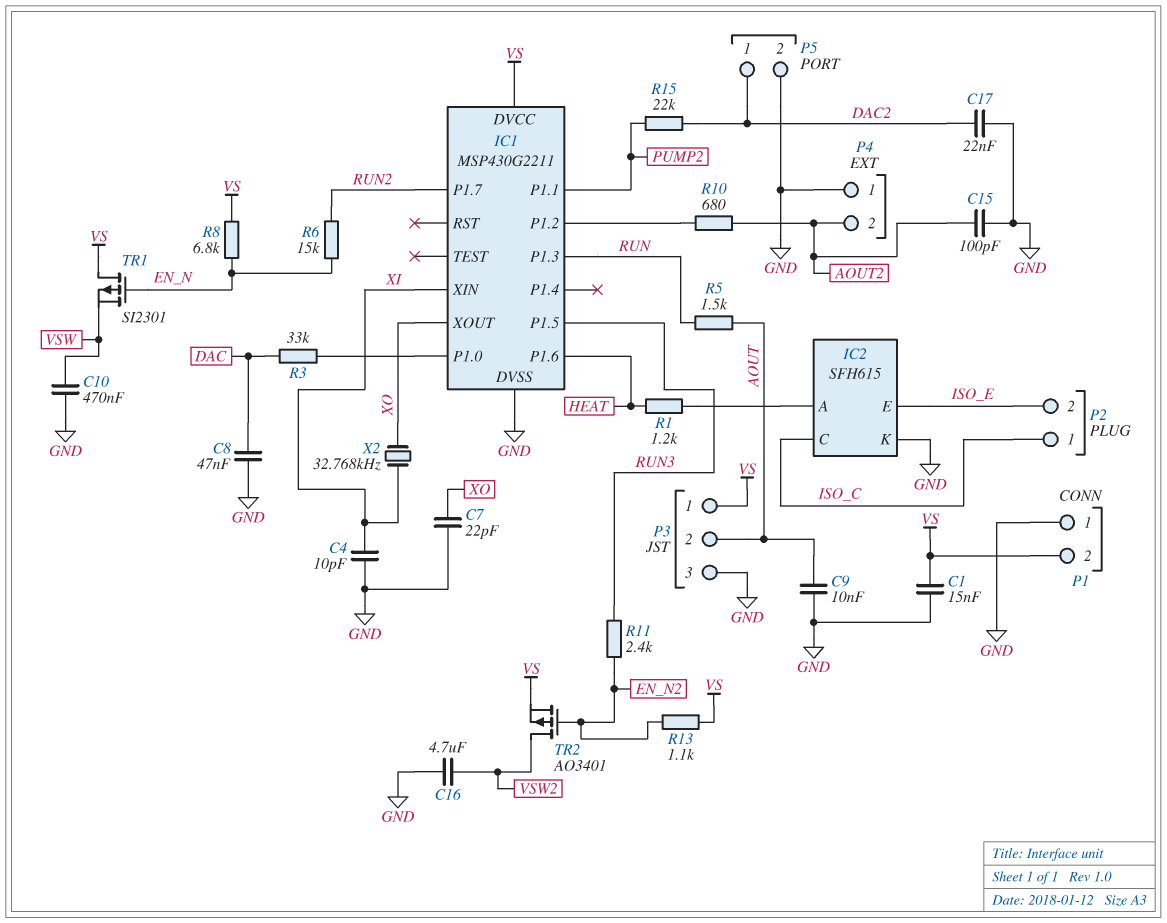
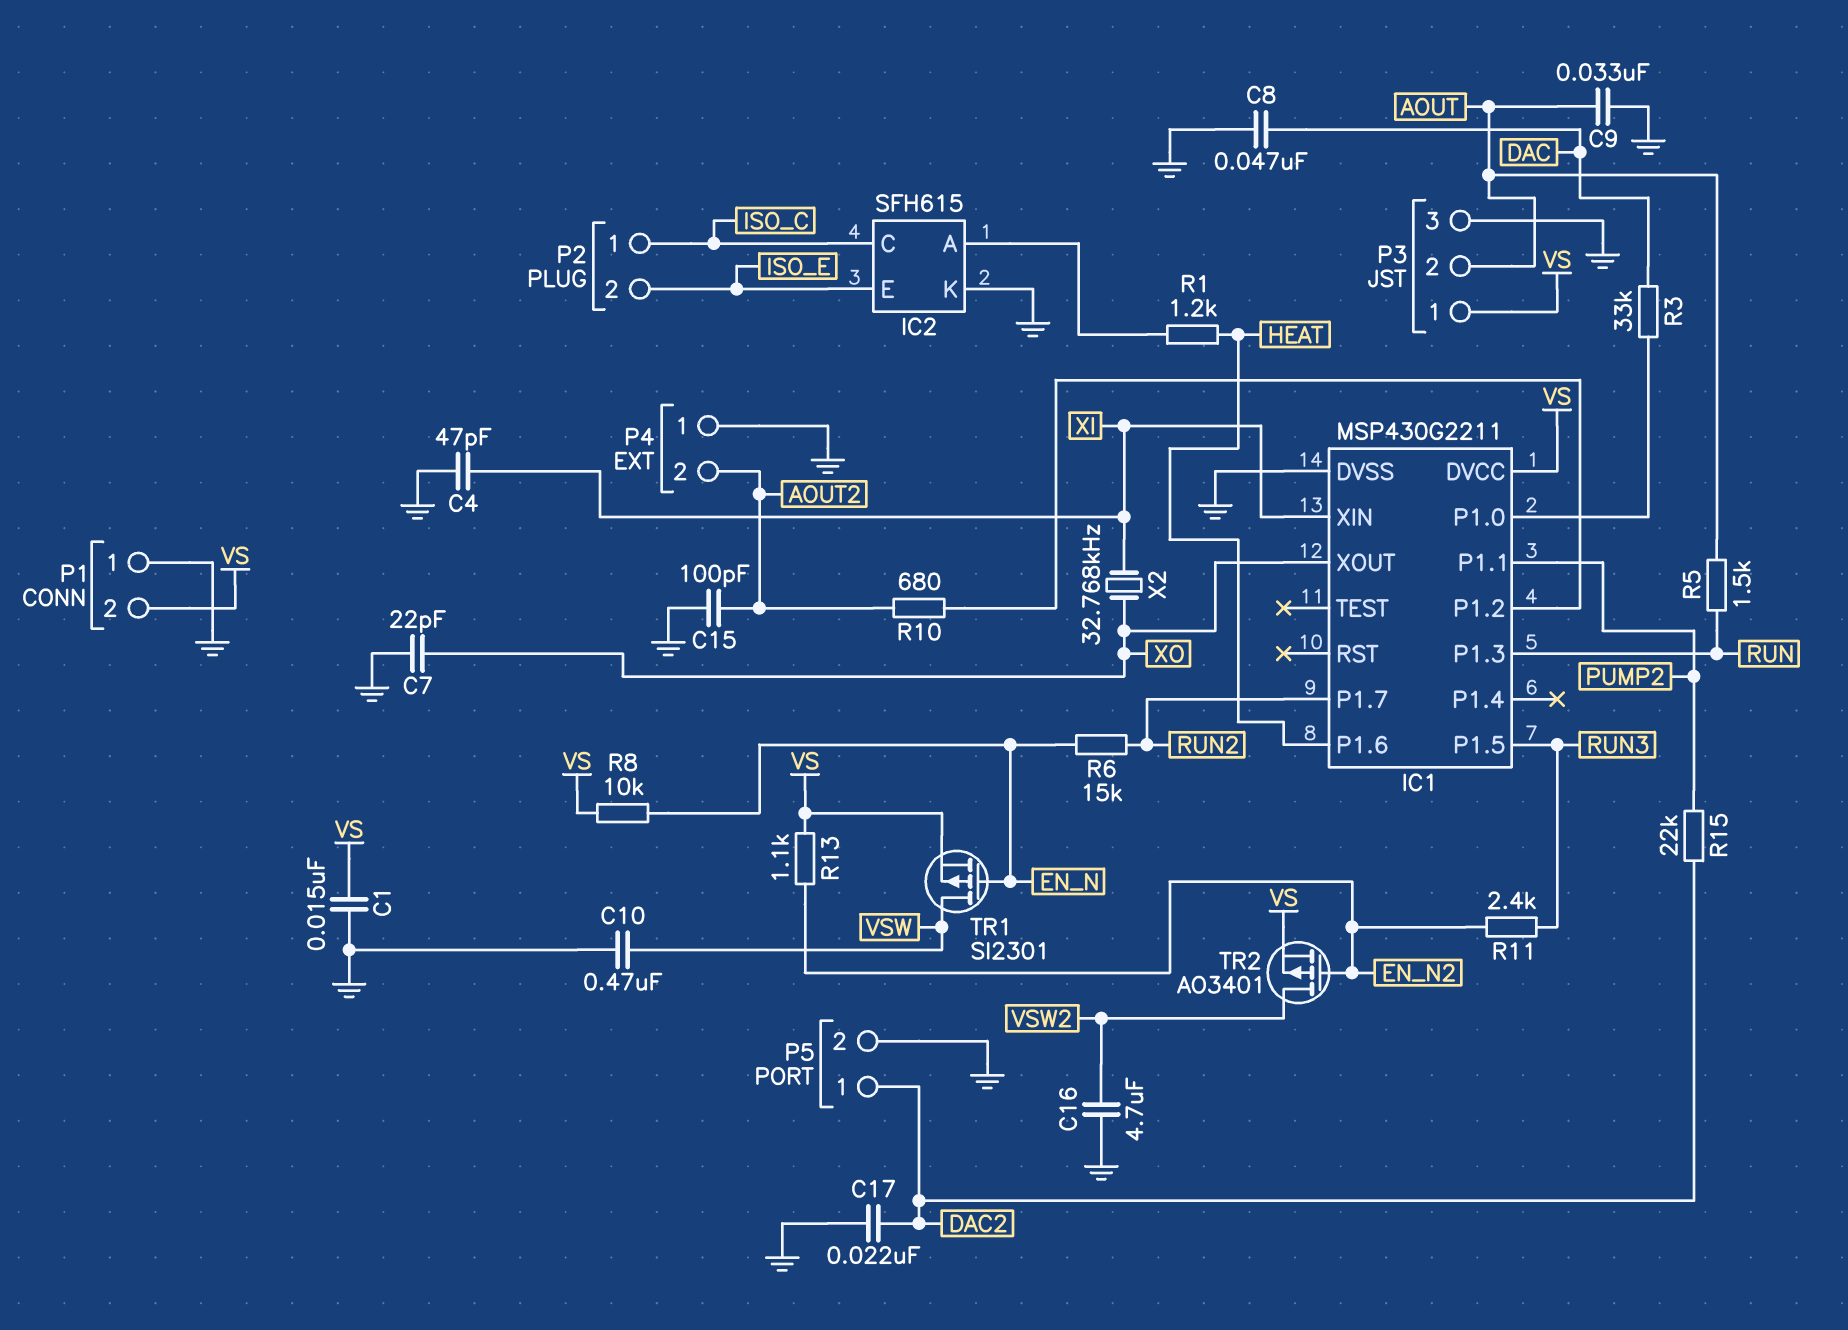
C4: 10pF (GND, XI) -> 47pF (GND, XI)
C9: 10nF (AOUT, GND) -> 33nF (AOUT, GND)
R8: 6.8k (EN_N, VS) -> 10k (EN_N, VS)
TR1: PMOS SI2301 (G EN_N, D VS, S VSW) -> PMOS SI2301 (G EN_N, D VSW, S VS)

